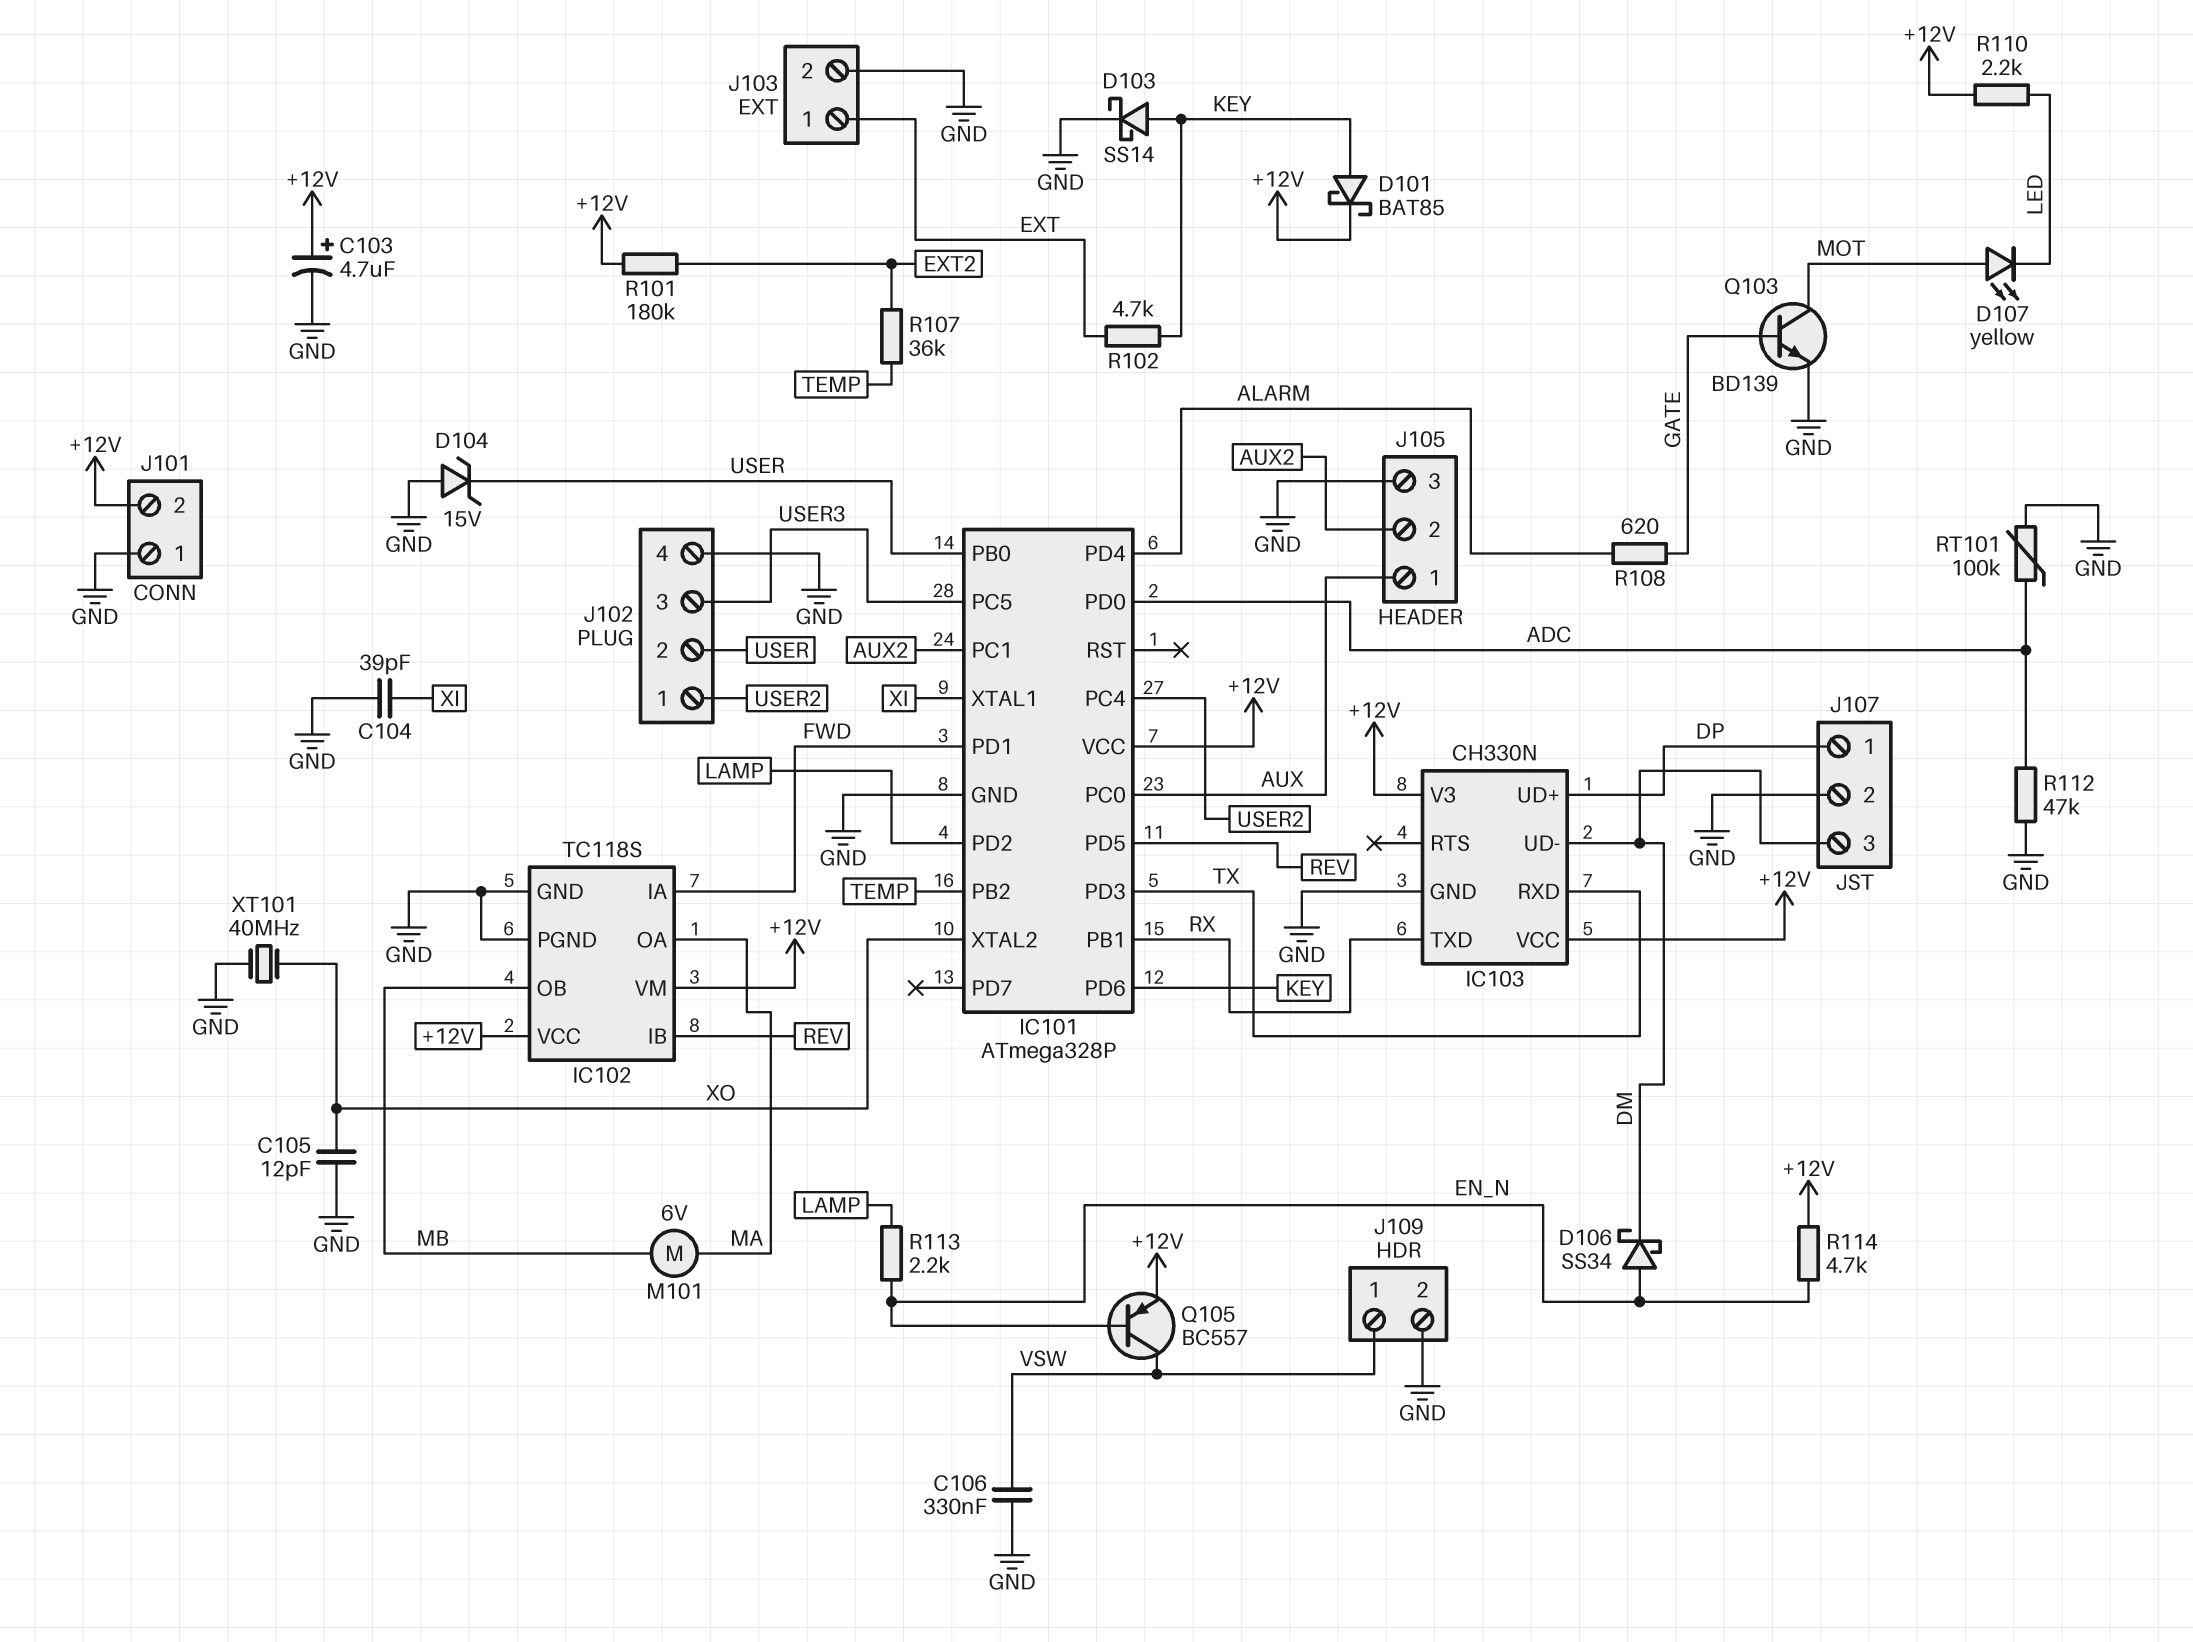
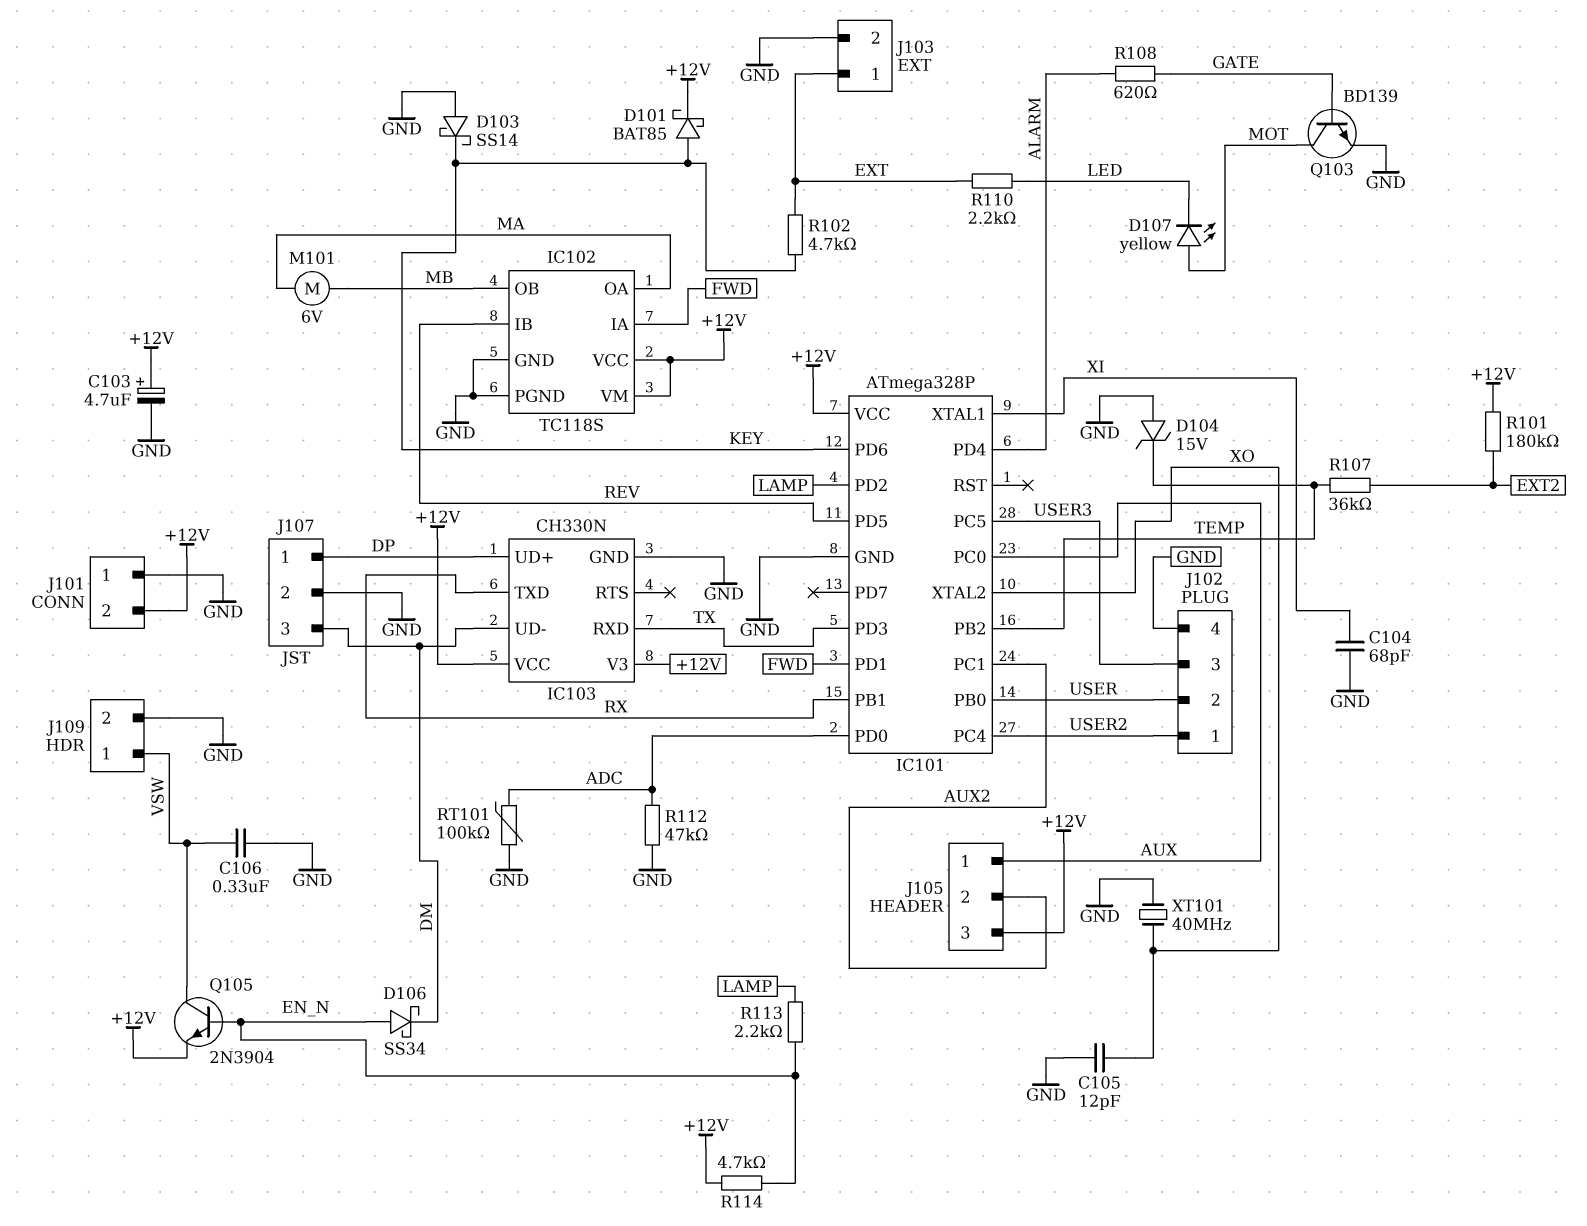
C104: 39pF (GND, XI) -> 68pF (GND, XI)
D103: schottky SS14 (A KEY, K GND) -> schottky SS14 (A GND, K KEY)
D104: zener 15V (A GND, K USER) -> zener 15V (A GND, K TEMP)
J105 pin 3: GND -> +12V
Q105: PNP BC557 (B EN_N, C VSW, E +12V) -> NPN 2N3904 (B EN_N, C VSW, E +12V)
R110: 2.2k (+12V, LED) -> 2.2k (EXT, LED)

